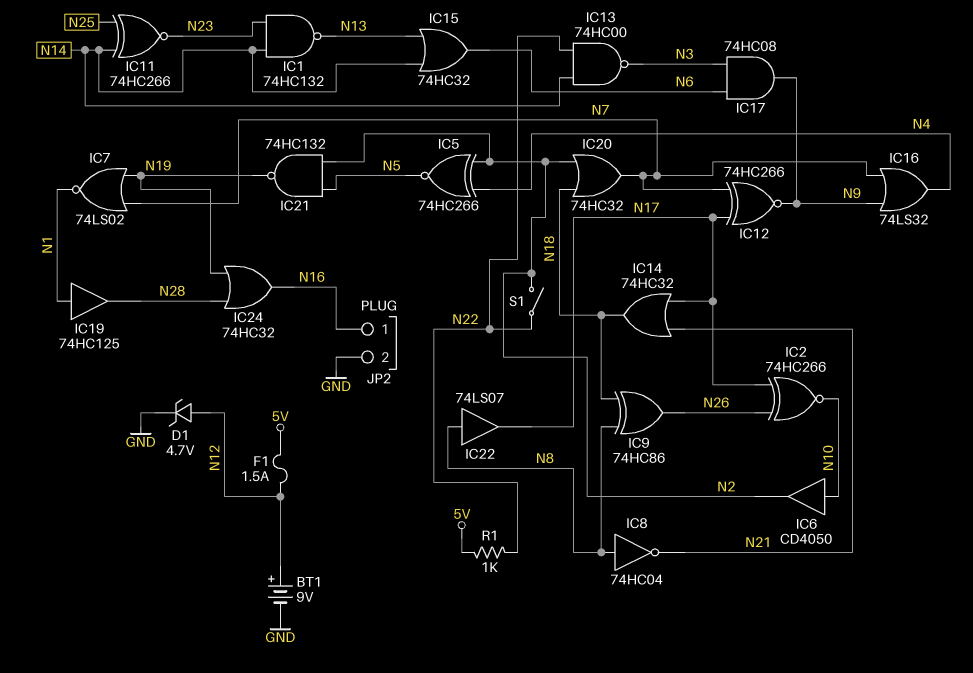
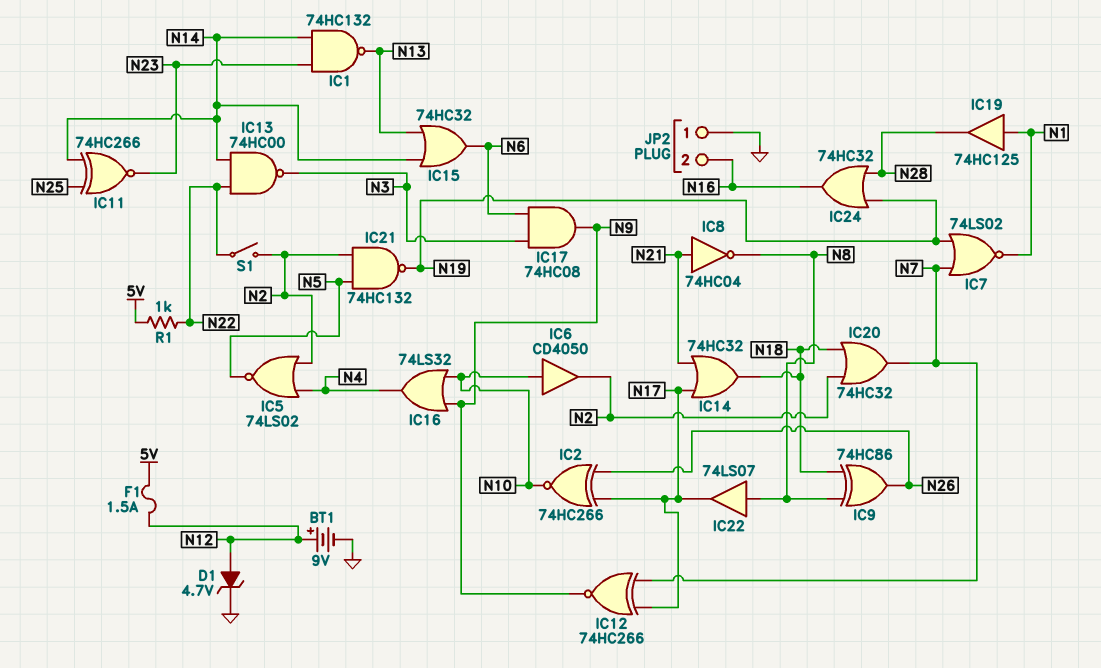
IC5: XNOR 74HC266 (in N2, in N4, out N5) -> NOR 74LS02 (in N2, in N4, out N5)
IC8: NOT 74HC04 (in N8, out N21) -> NOT 74HC04 (in N21, out N8)
IC16: OR 74LS32 (in N7, in N9, out N4) -> OR 74LS32 (in N9, in N10, out N4)
JP2 pin 1: N16 -> GND
JP2 pin 2: GND -> N16

